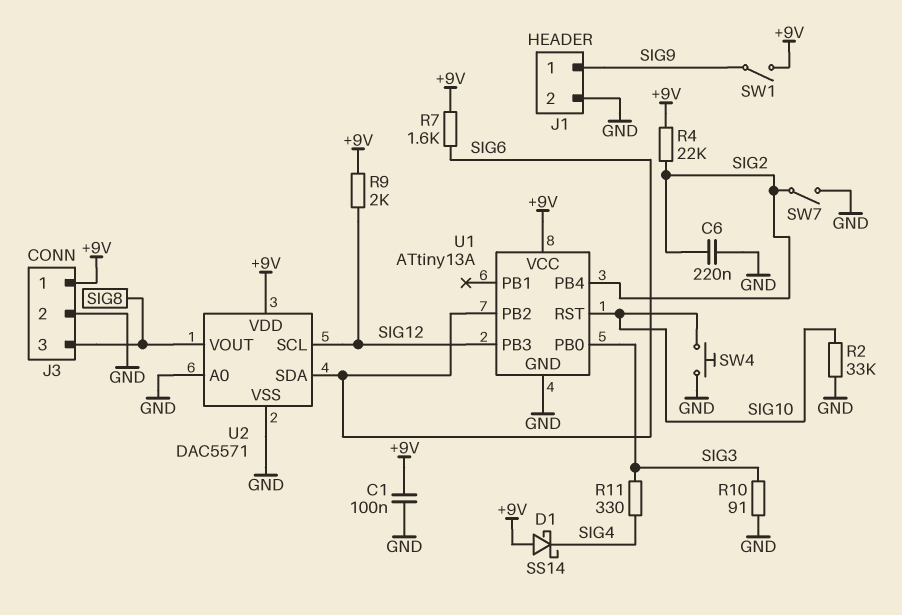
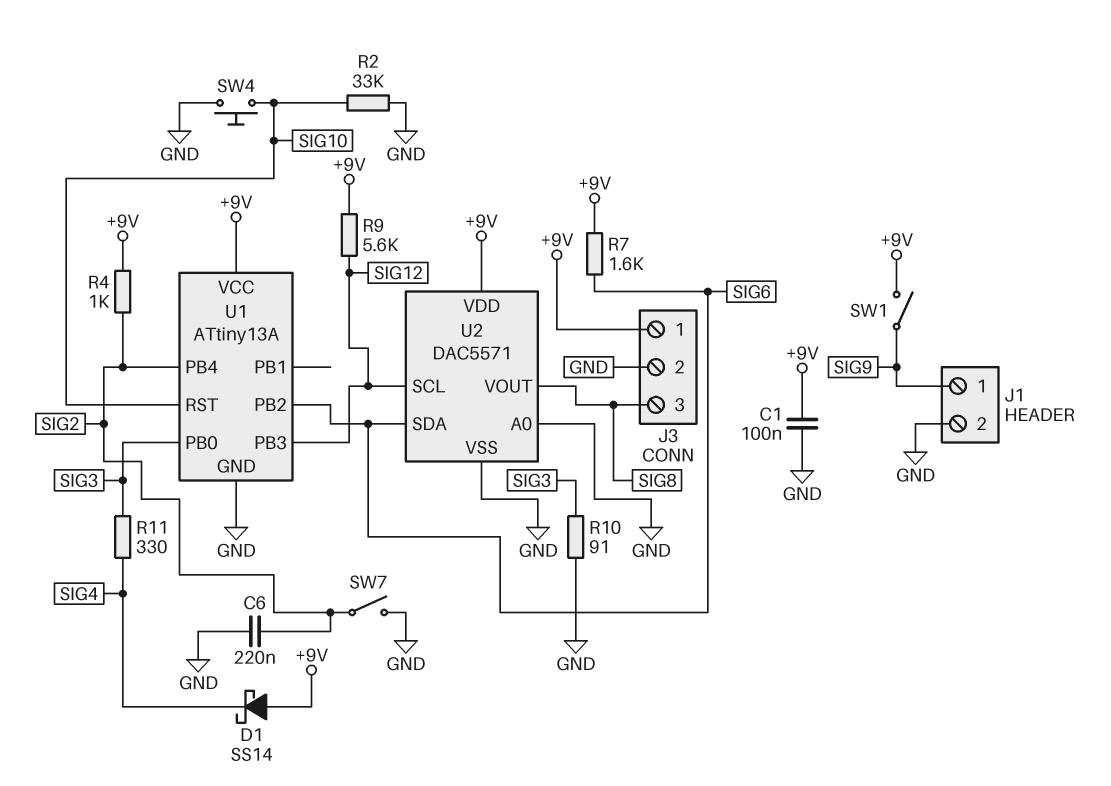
R4: 22k (+9V, SIG2) -> 1k (+9V, SIG2)
R9: 2k (+9V, SIG12) -> 5.6k (+9V, SIG12)

